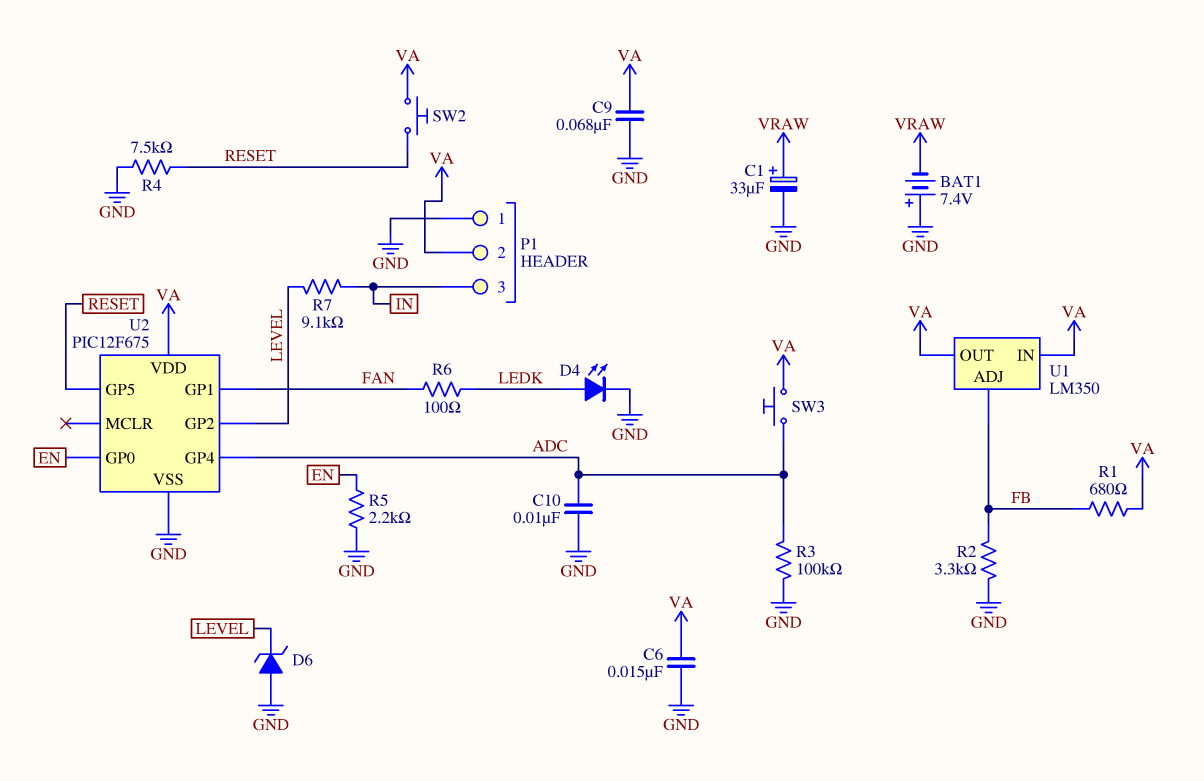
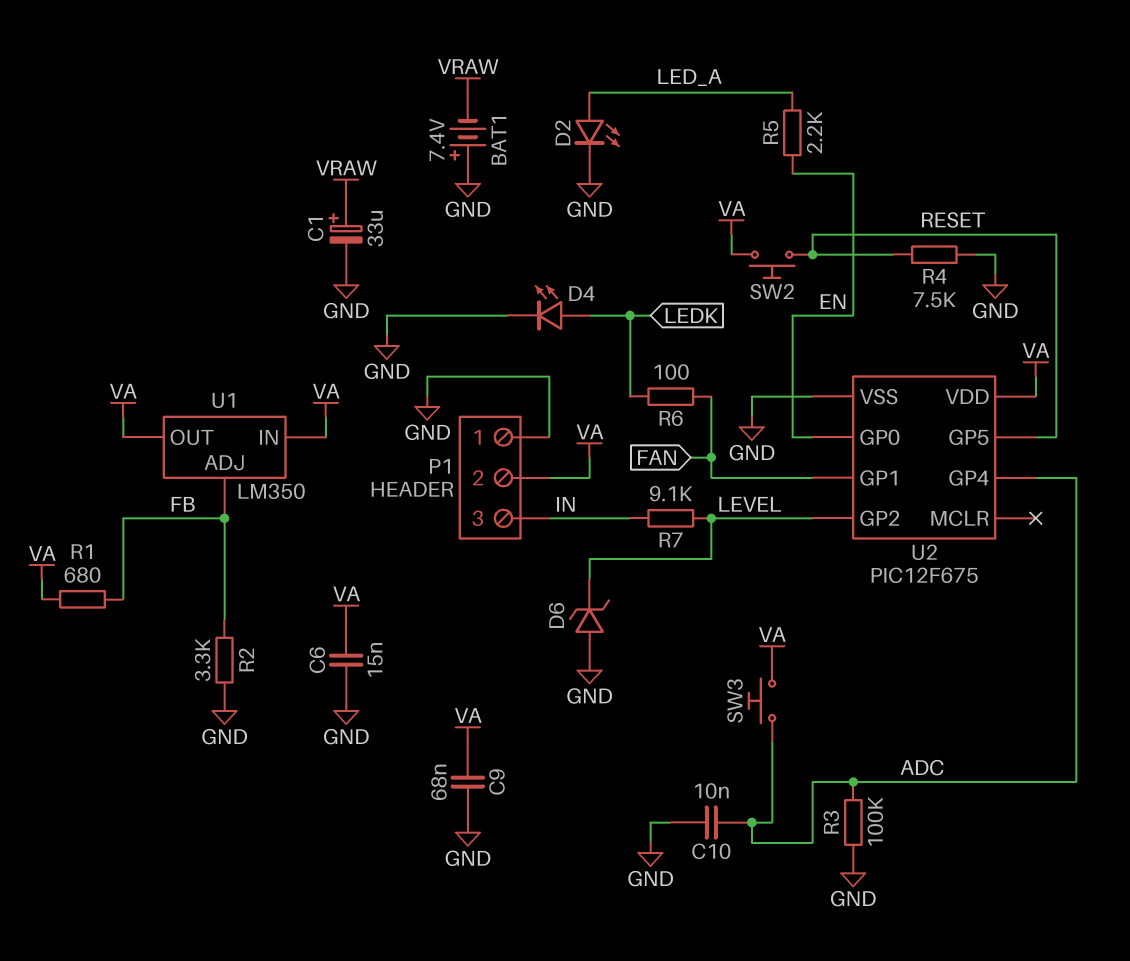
D2: none -> LED (A LED_A, K GND)
R5: 2.2k (EN, GND) -> 2.2k (EN, LED_A)

